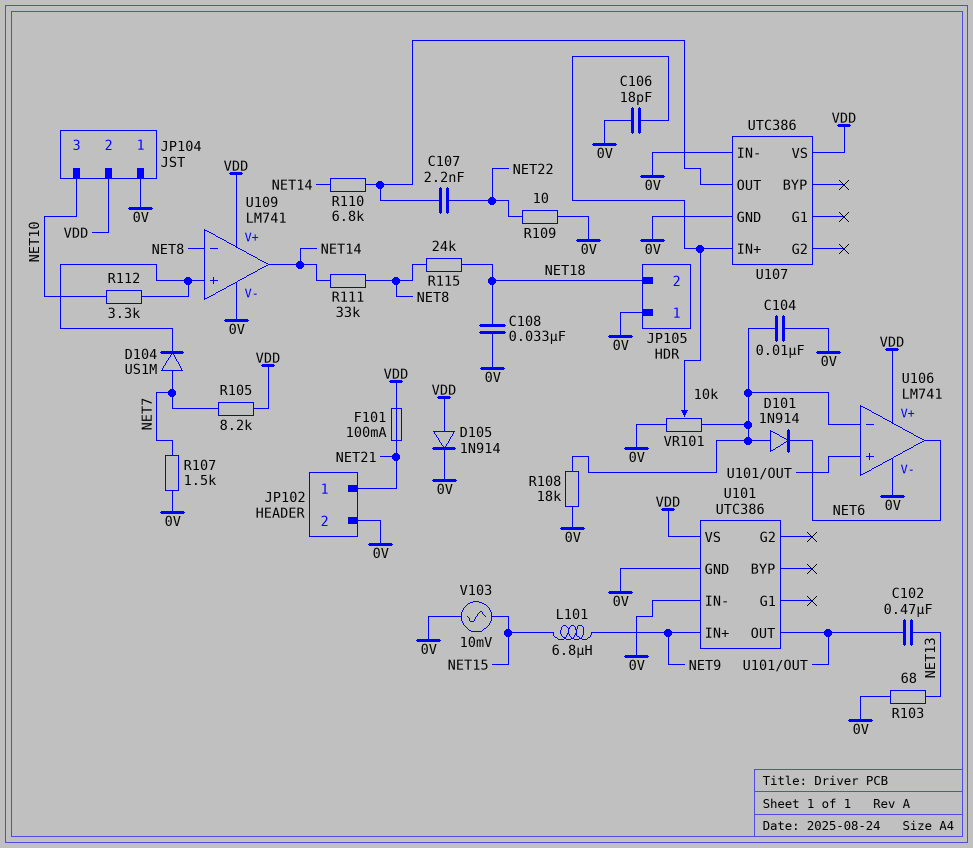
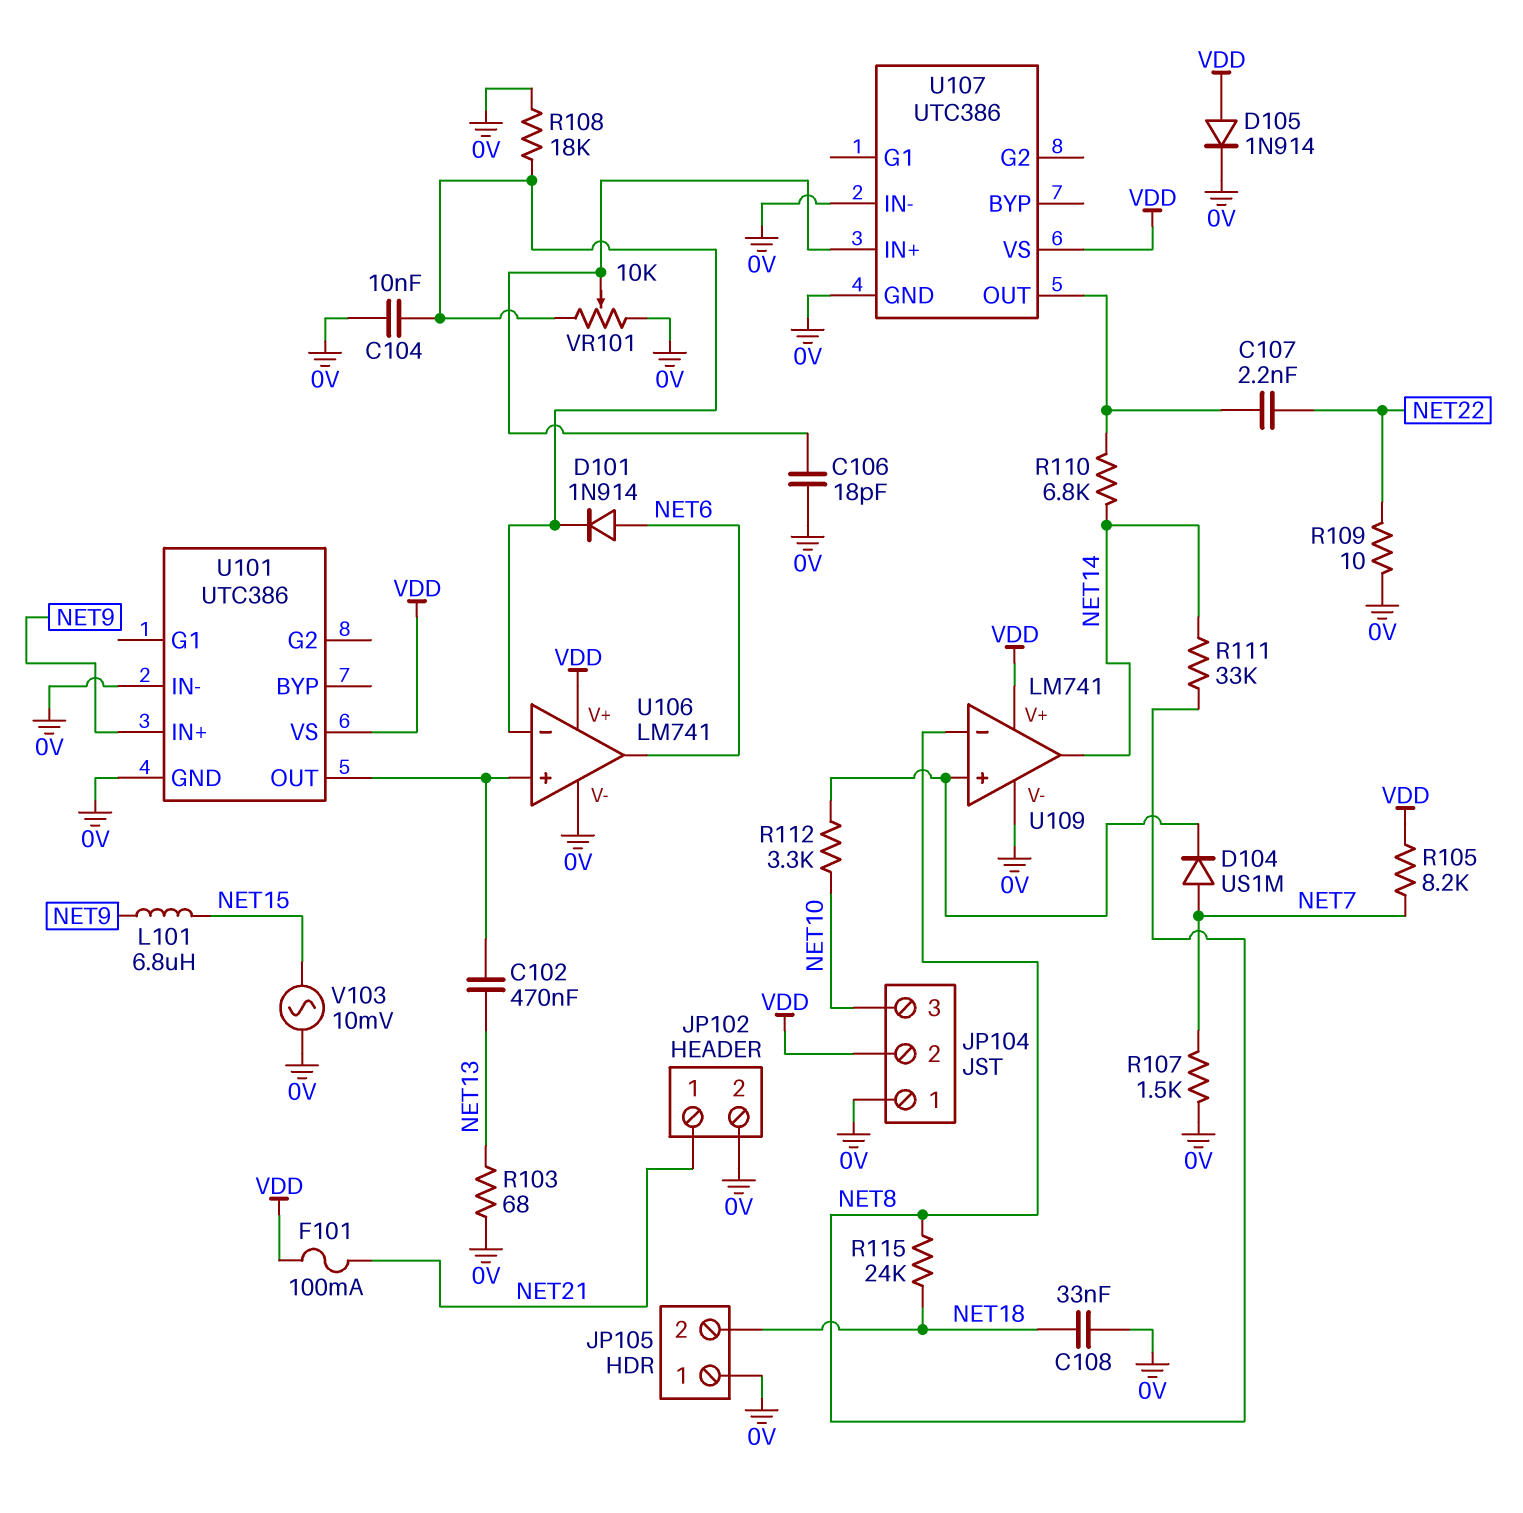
D101: diode 1N914 (A U106/in-, K NET6) -> diode 1N914 (A NET6, K U106/in-)

